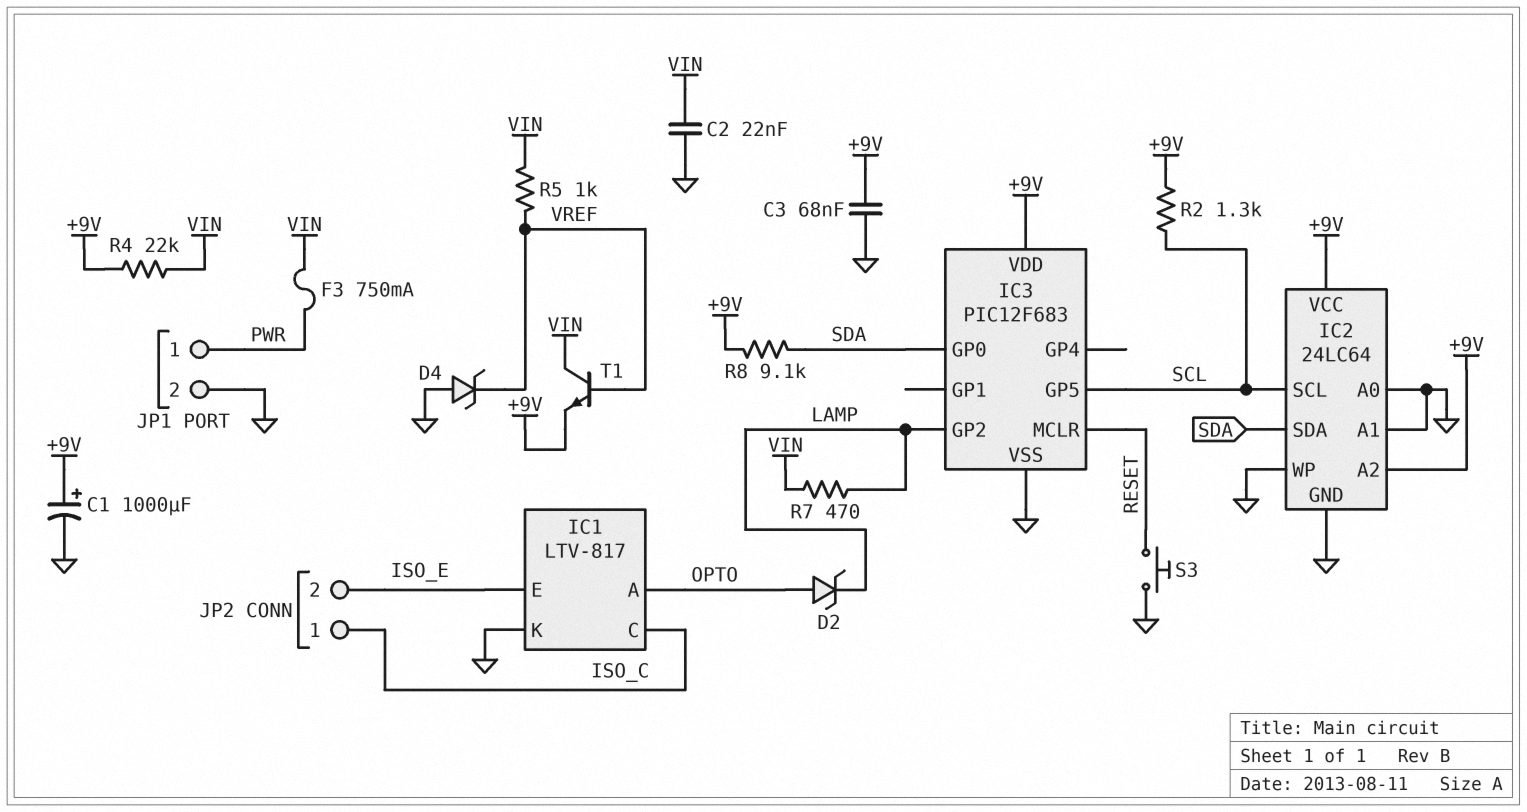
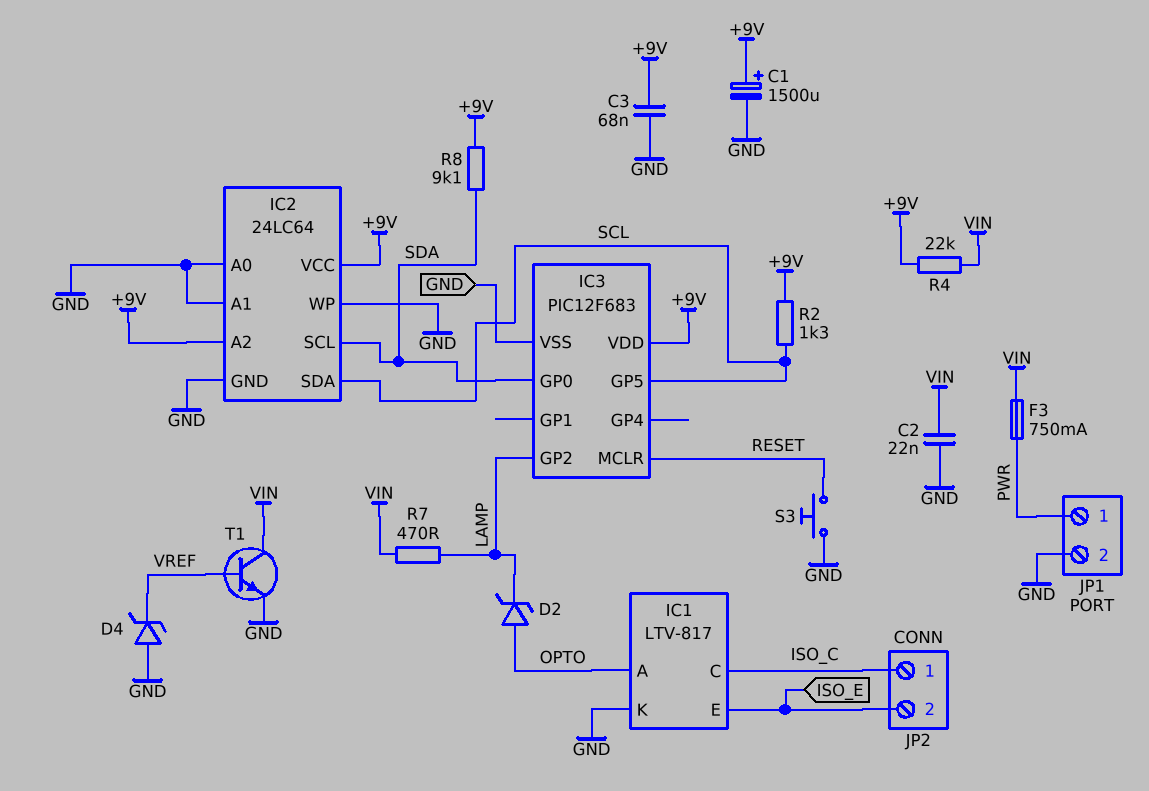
C1: 1000uF (plus +9V, minus GND) -> 1500uF (plus +9V, minus GND)
IC2 pin SCL: SCL -> SDA
IC2 pin SDA: SDA -> SCL
R5: 1k (VIN, VREF) -> none
T1: NPN (B VREF, C VIN, E +9V) -> NPN (B VREF, C VIN, E GND)

